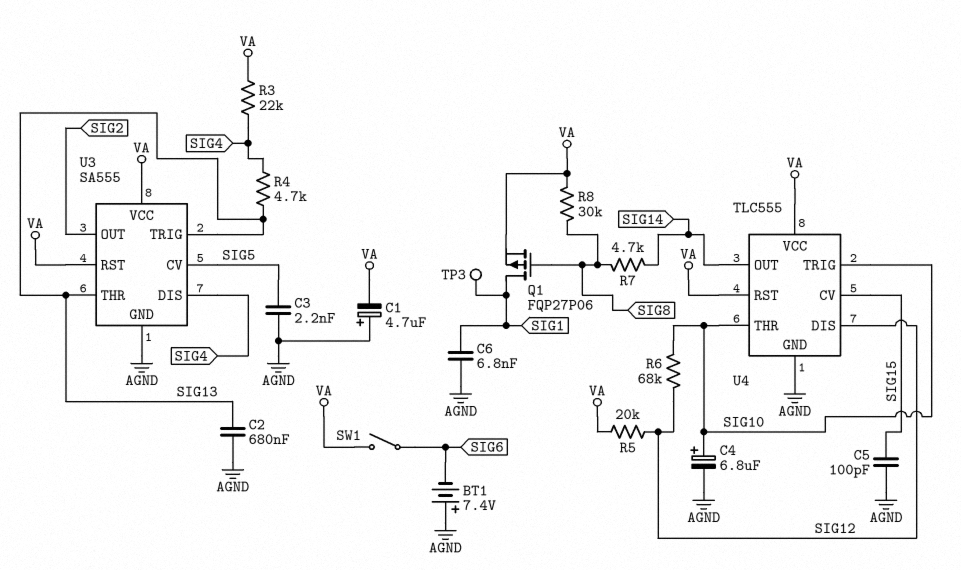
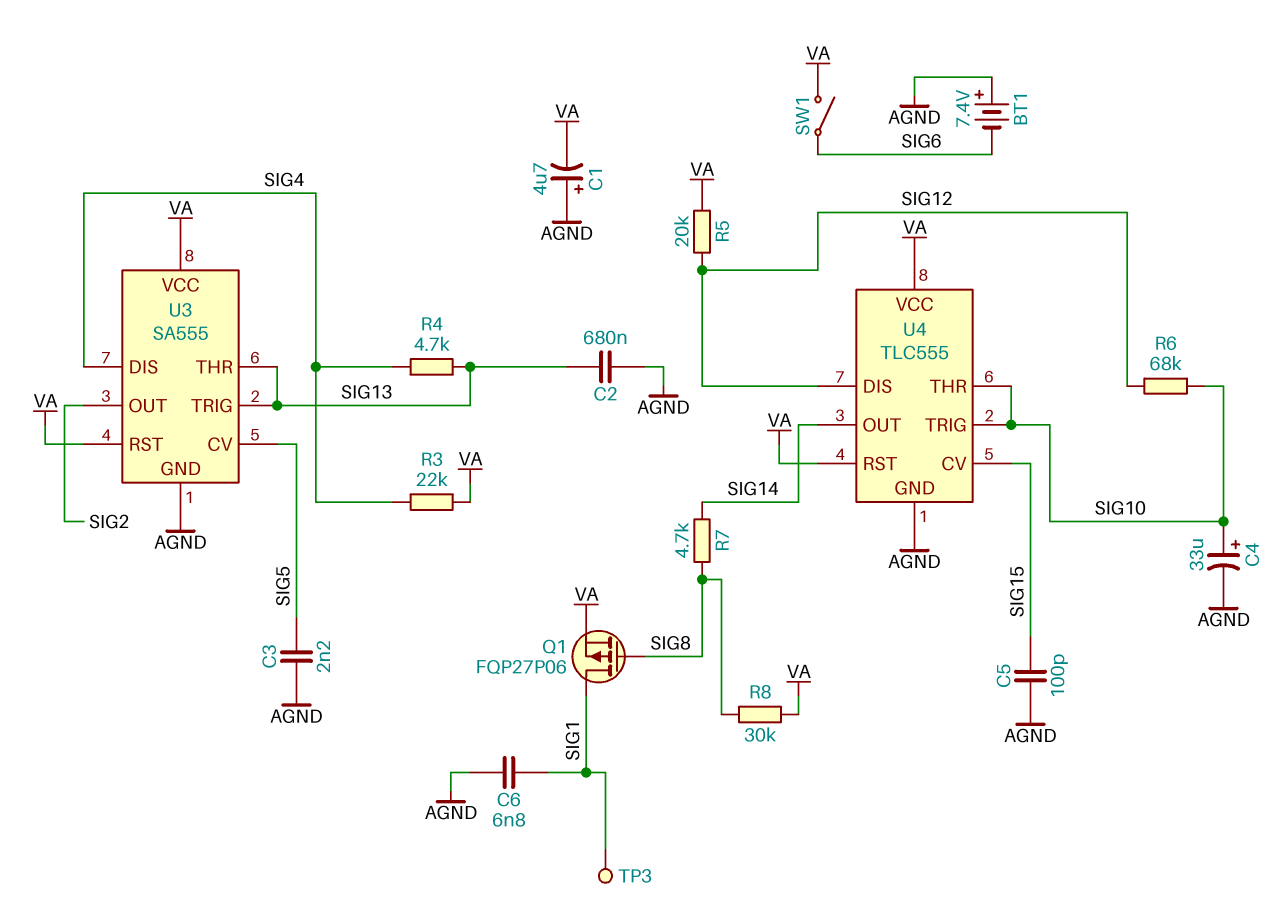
C4: 6.8uF (plus SIG10, minus AGND) -> 33uF (plus SIG10, minus AGND)

